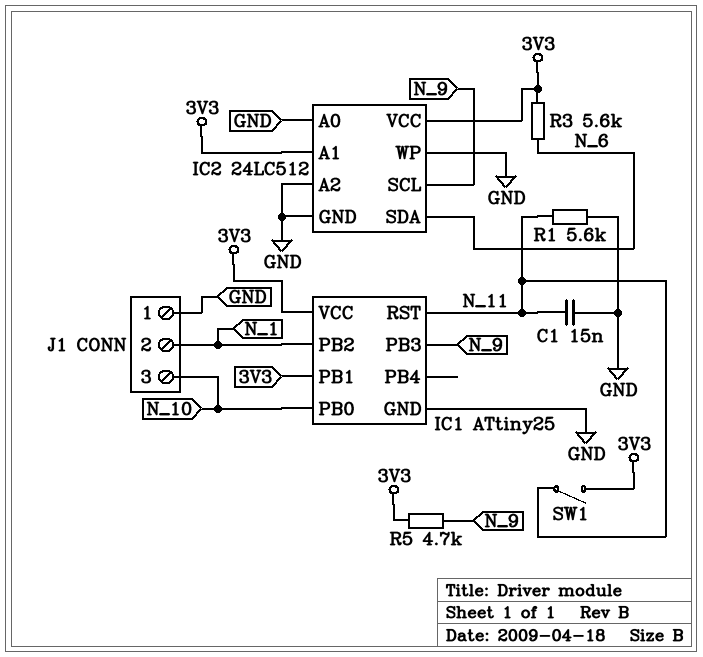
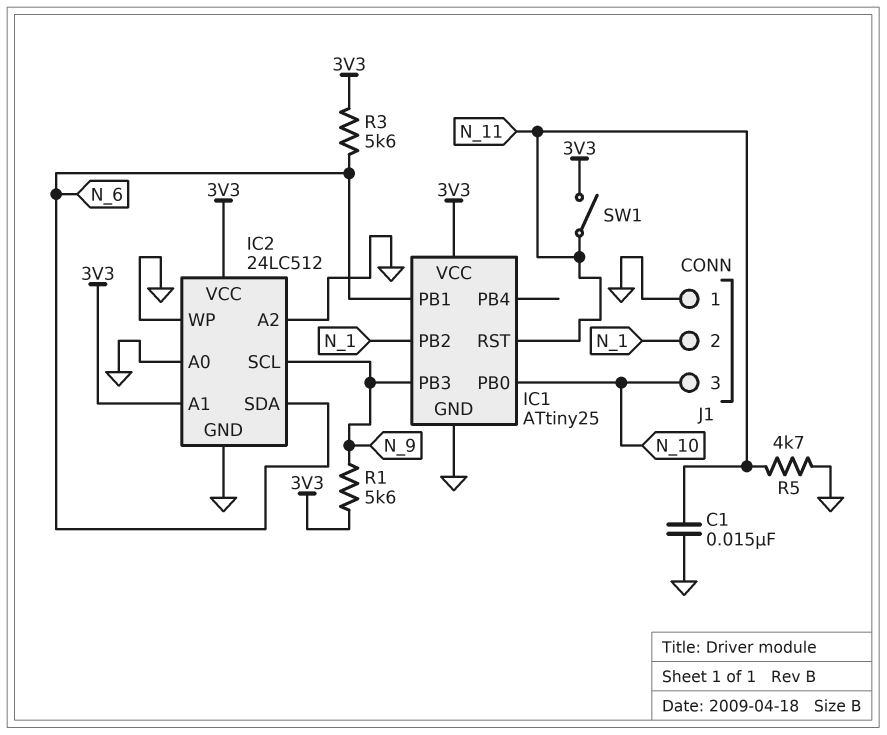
IC1 pin PB1: 3V3 -> N_6
R1: 5.6k (GND, N_11) -> 5.6k (3V3, N_9)
R5: 4.7k (3V3, N_9) -> 4.7k (GND, N_11)

